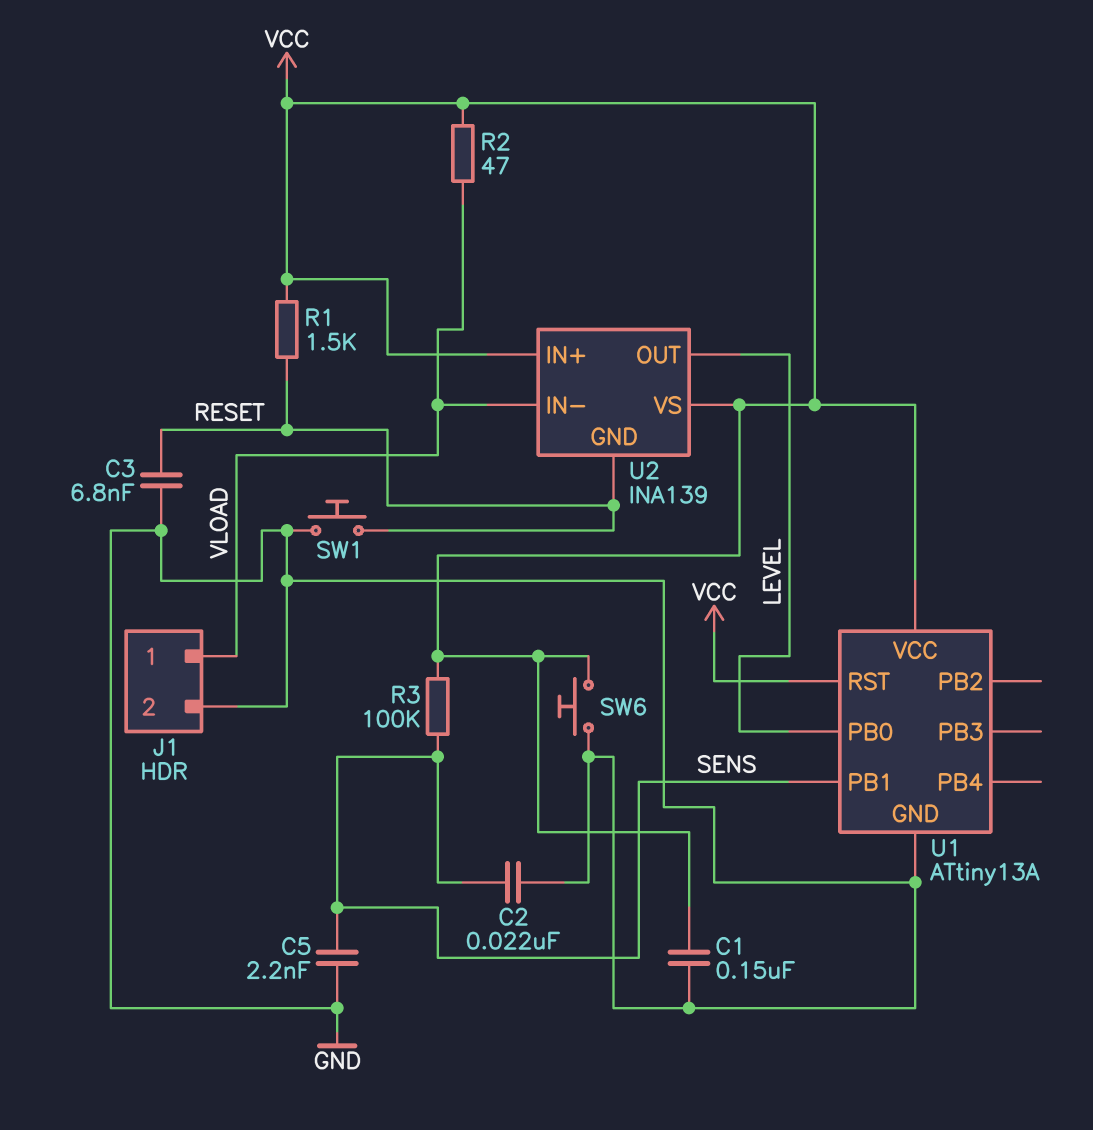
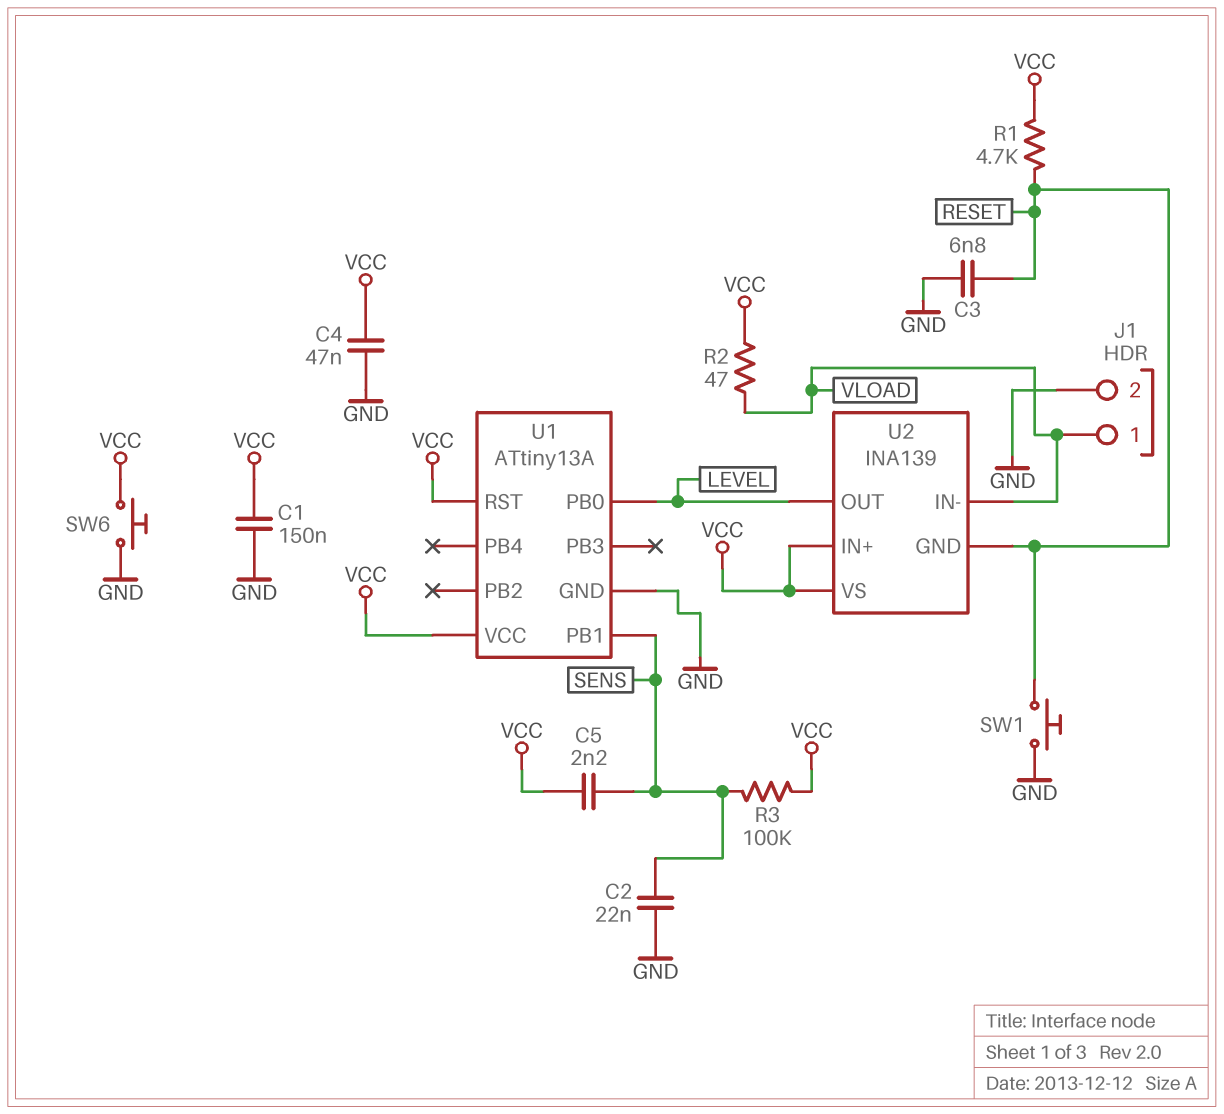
C4: none -> 47nF (GND, VCC)
C5: 2.2nF (GND, SENS) -> 2.2nF (SENS, VCC)
R1: 1.5k (RESET, VCC) -> 4.7k (RESET, VCC)

